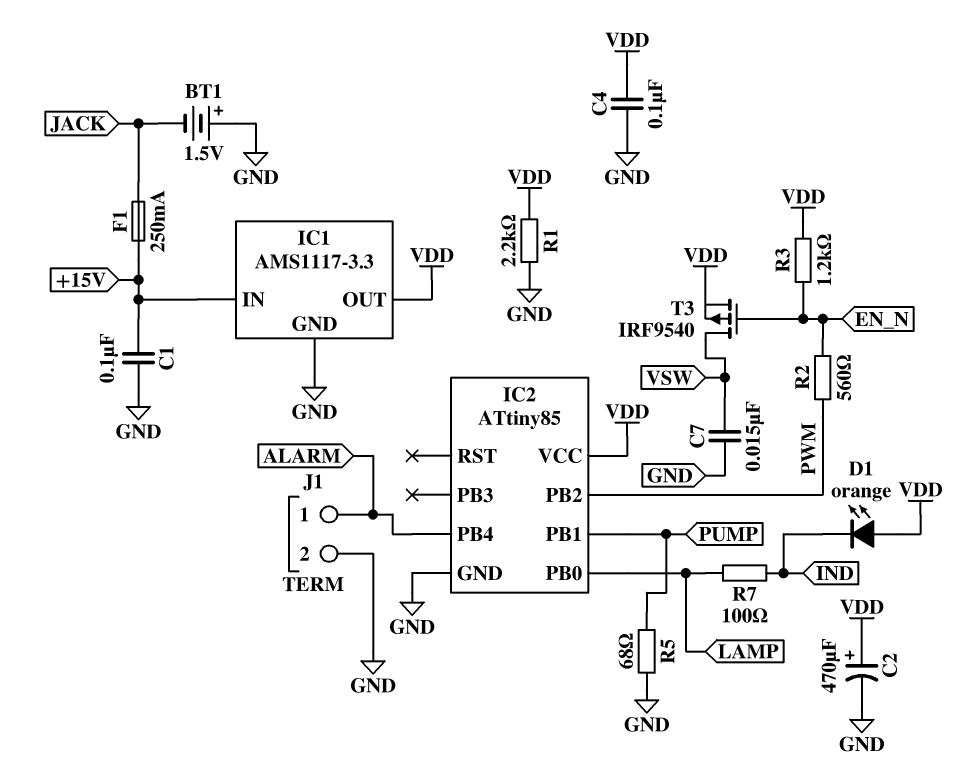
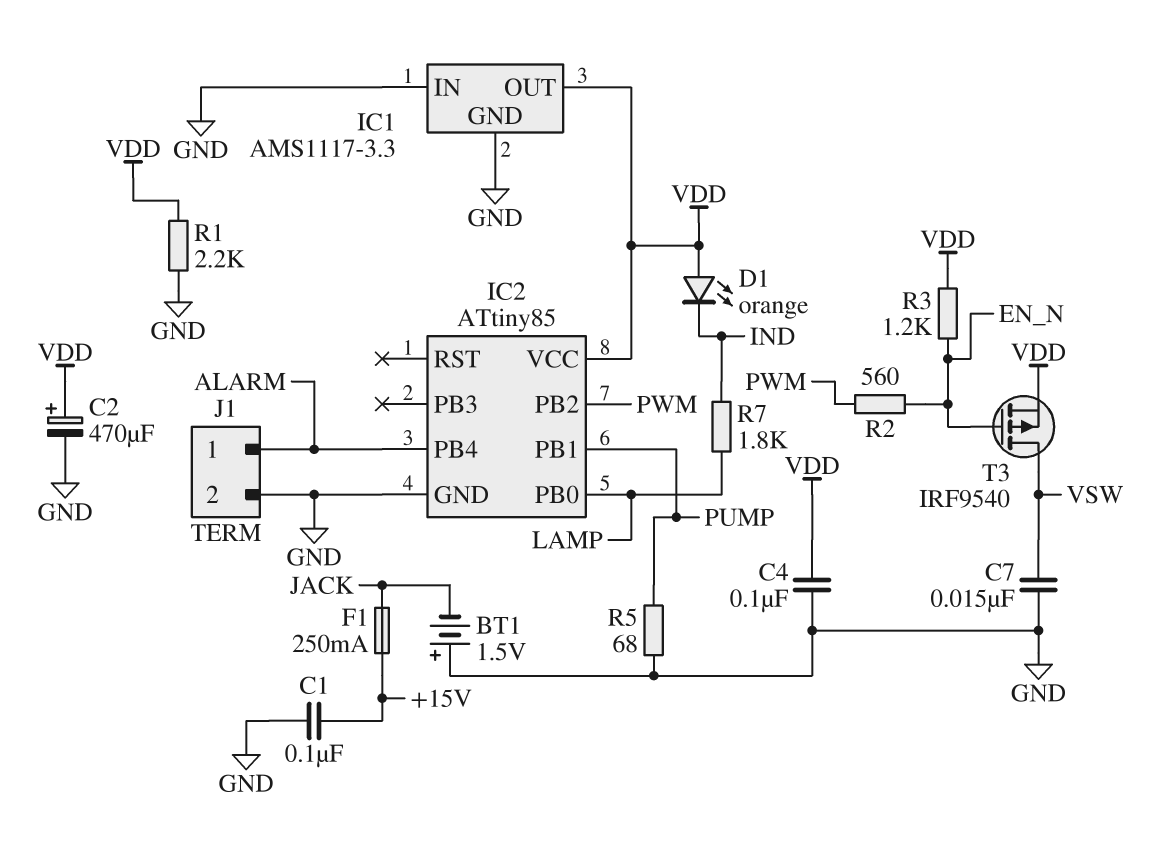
IC1 pin IN: +15V -> GND
R7: 100 (IND, LAMP) -> 1.8k (IND, LAMP)

